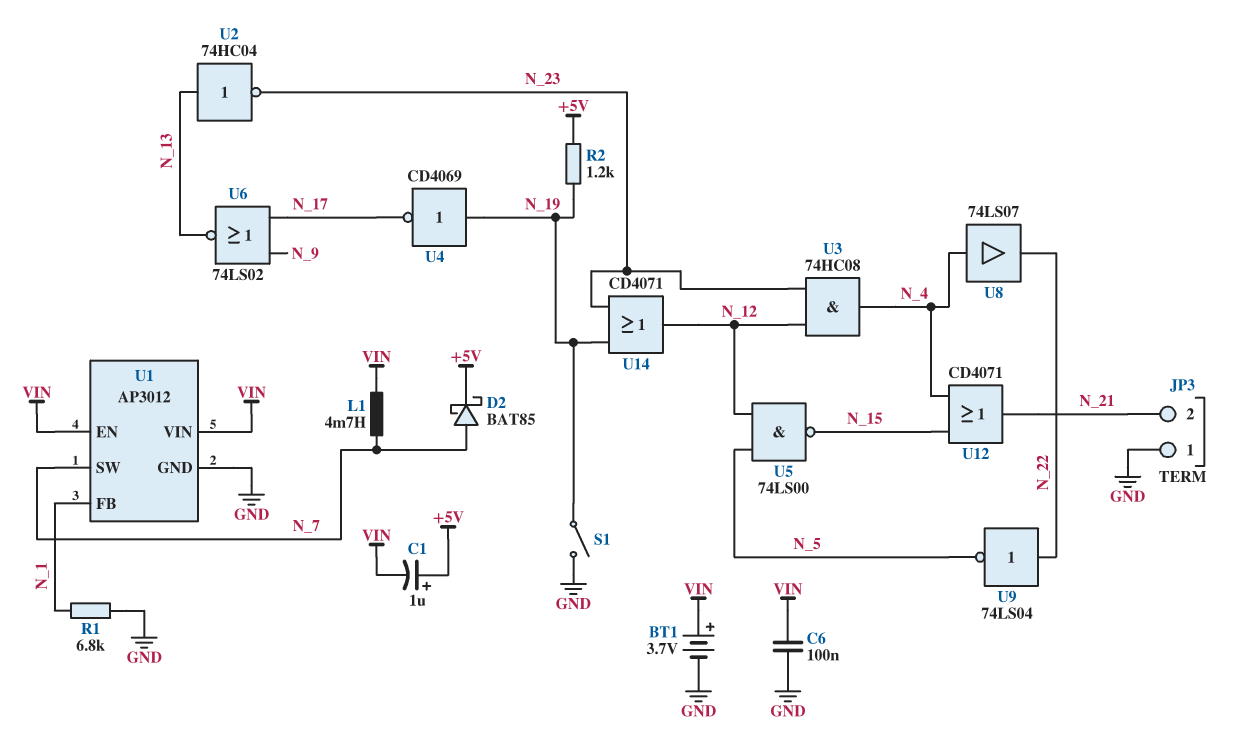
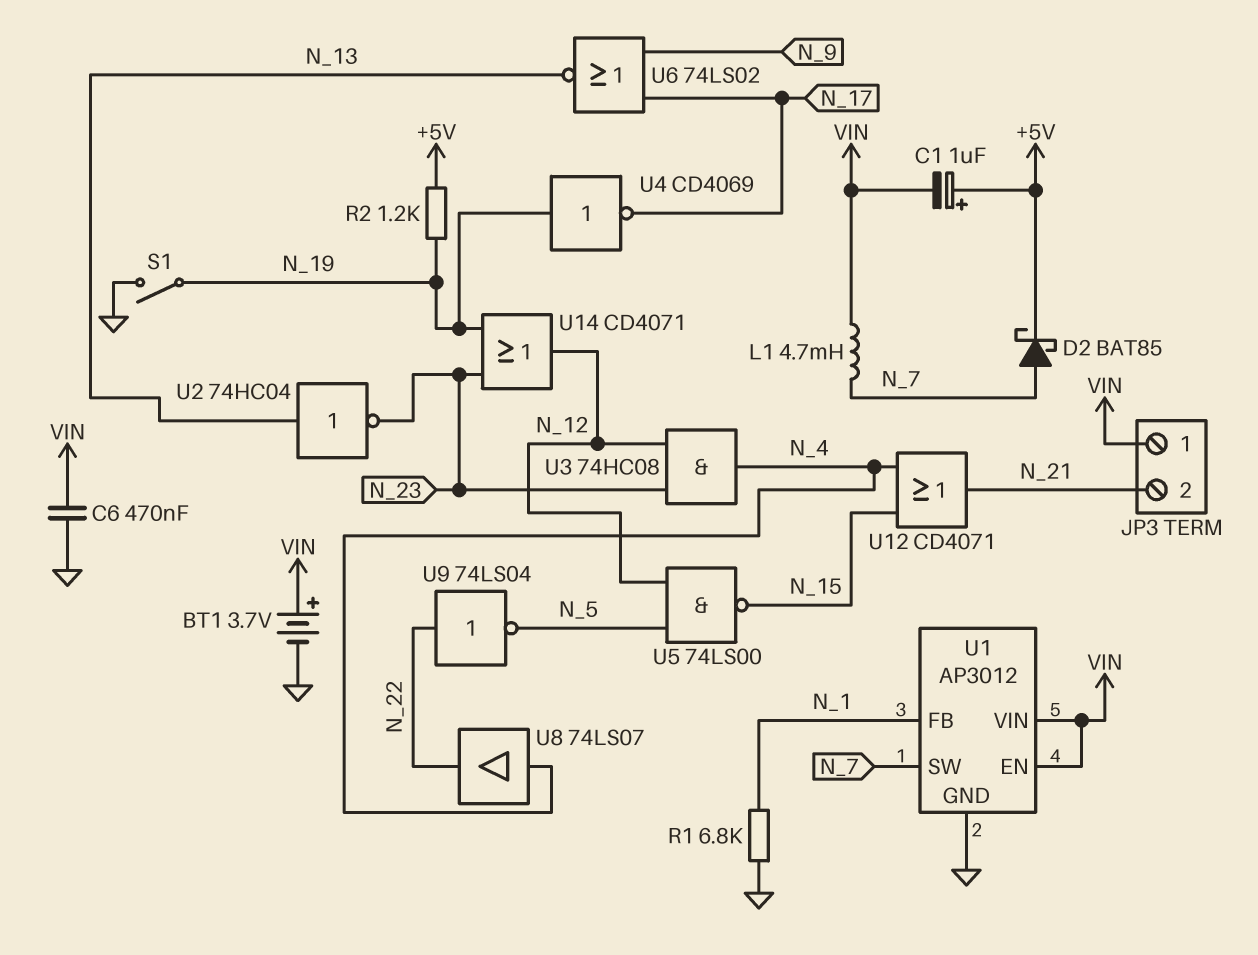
C6: 100nF (GND, VIN) -> 470nF (GND, VIN)
JP3 pin 1: GND -> VIN

